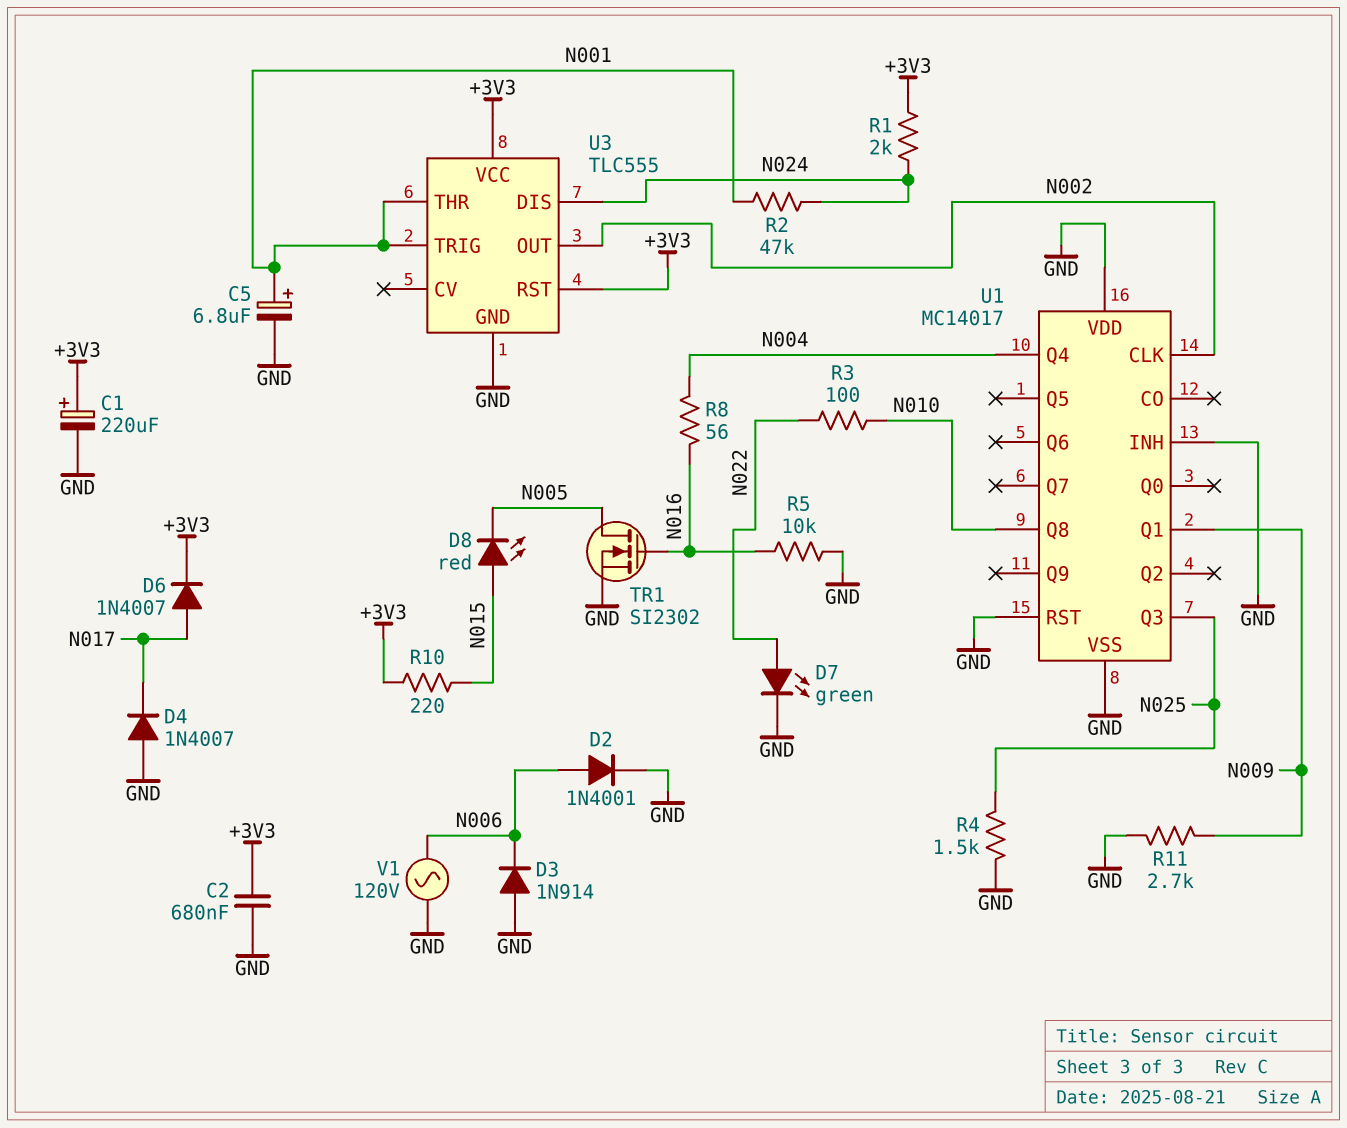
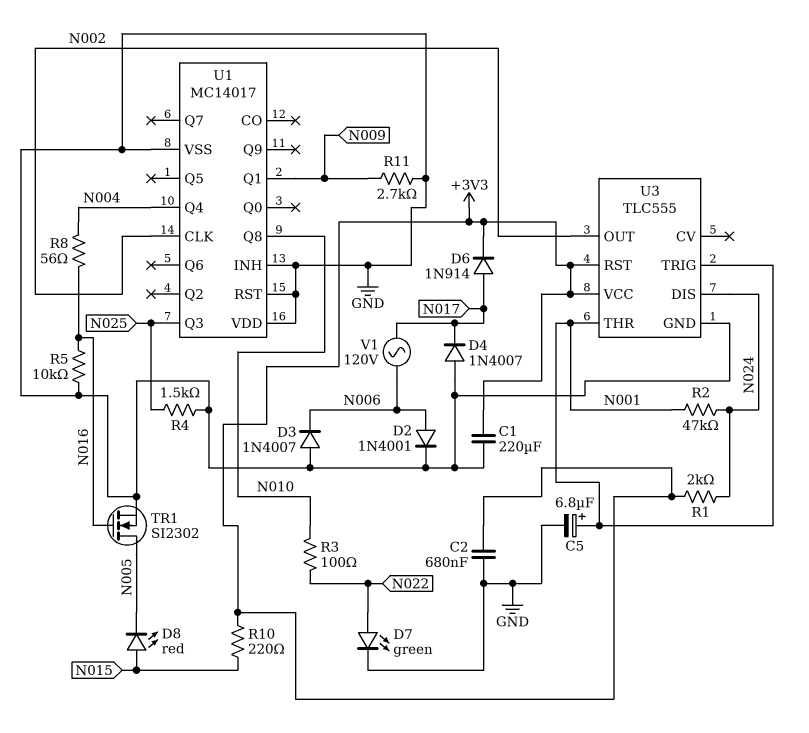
C1: 220uF (plus +3V3, minus GND) -> 220uF (+3V3, GND)
D3: diode 1N914 (A GND, K N006) -> diode 1N4007 (A GND, K N006)
D6: diode 1N4007 (A N017, K +3V3) -> diode 1N914 (A N017, K +3V3)
V1: AC 120V (GND, N006) -> AC 120V (N006, N017)

